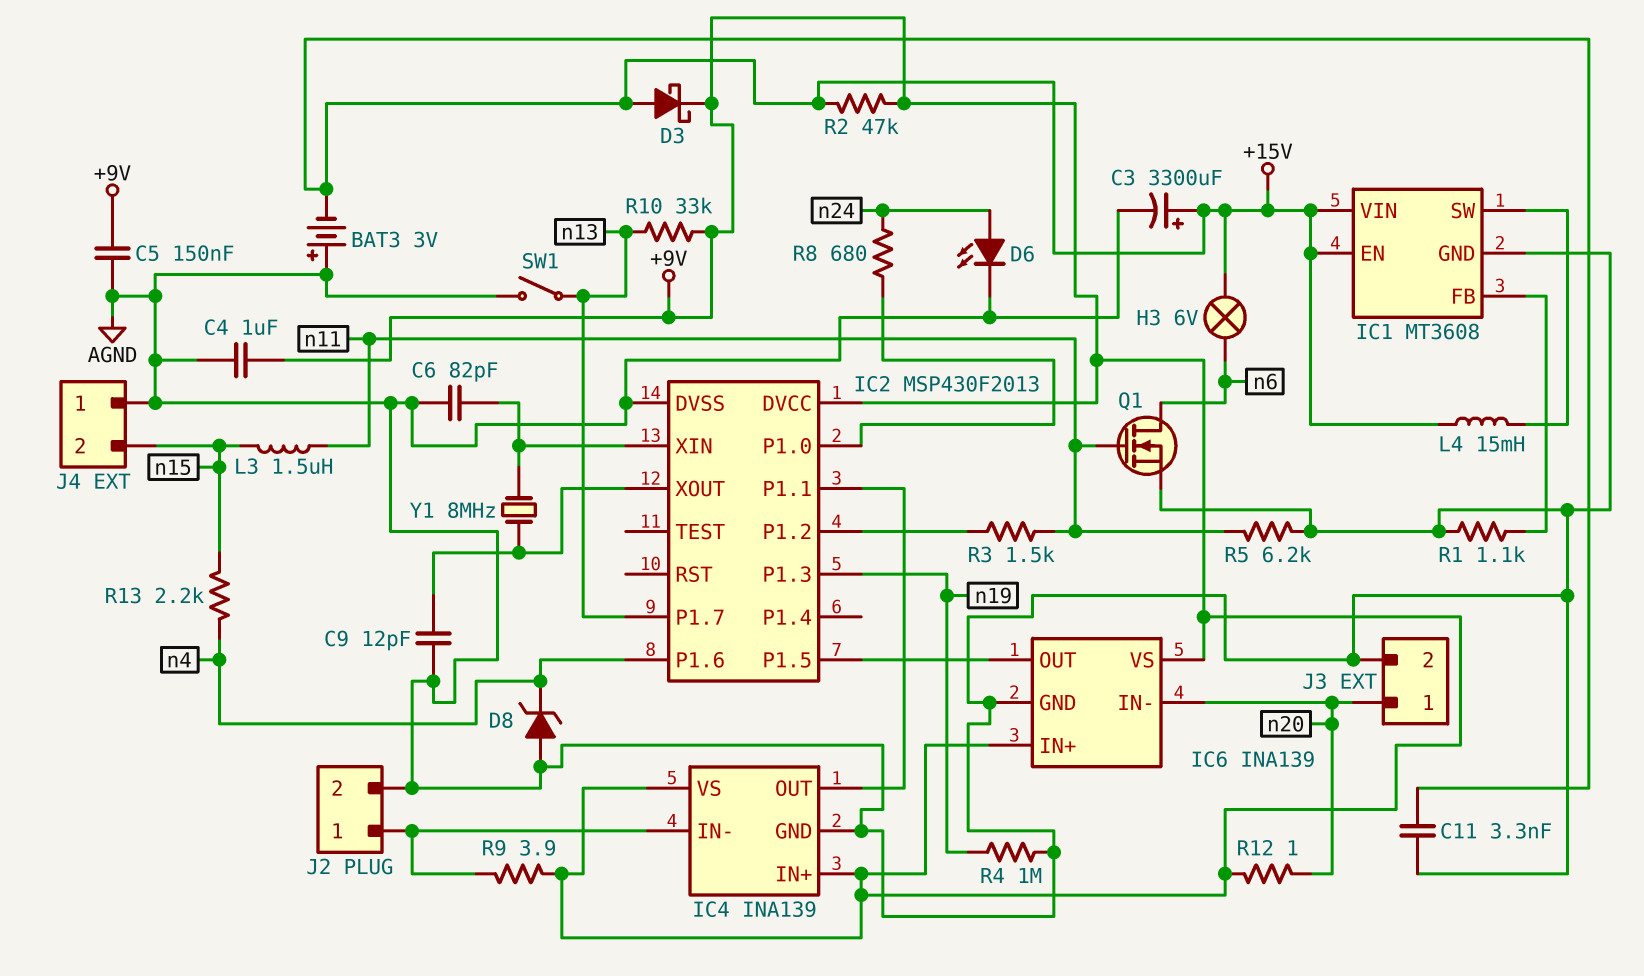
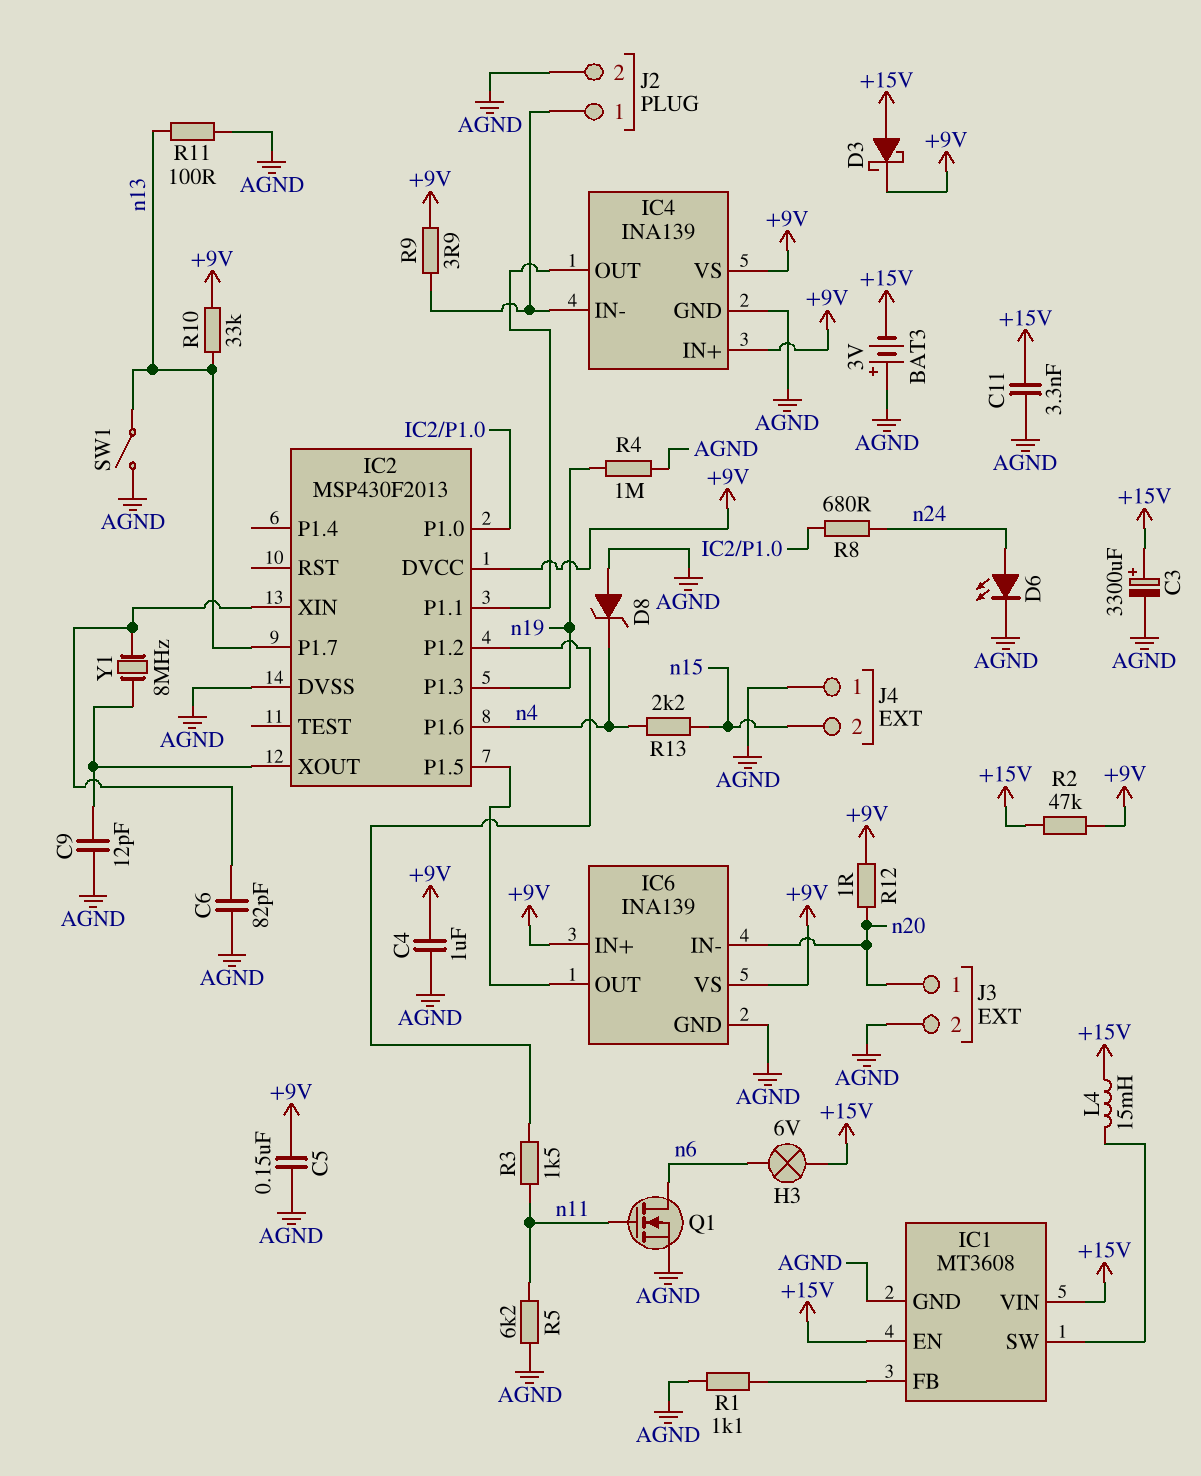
L3: 1.5uH (n11, n15) -> none
R11: none -> 100 (AGND, n13)

